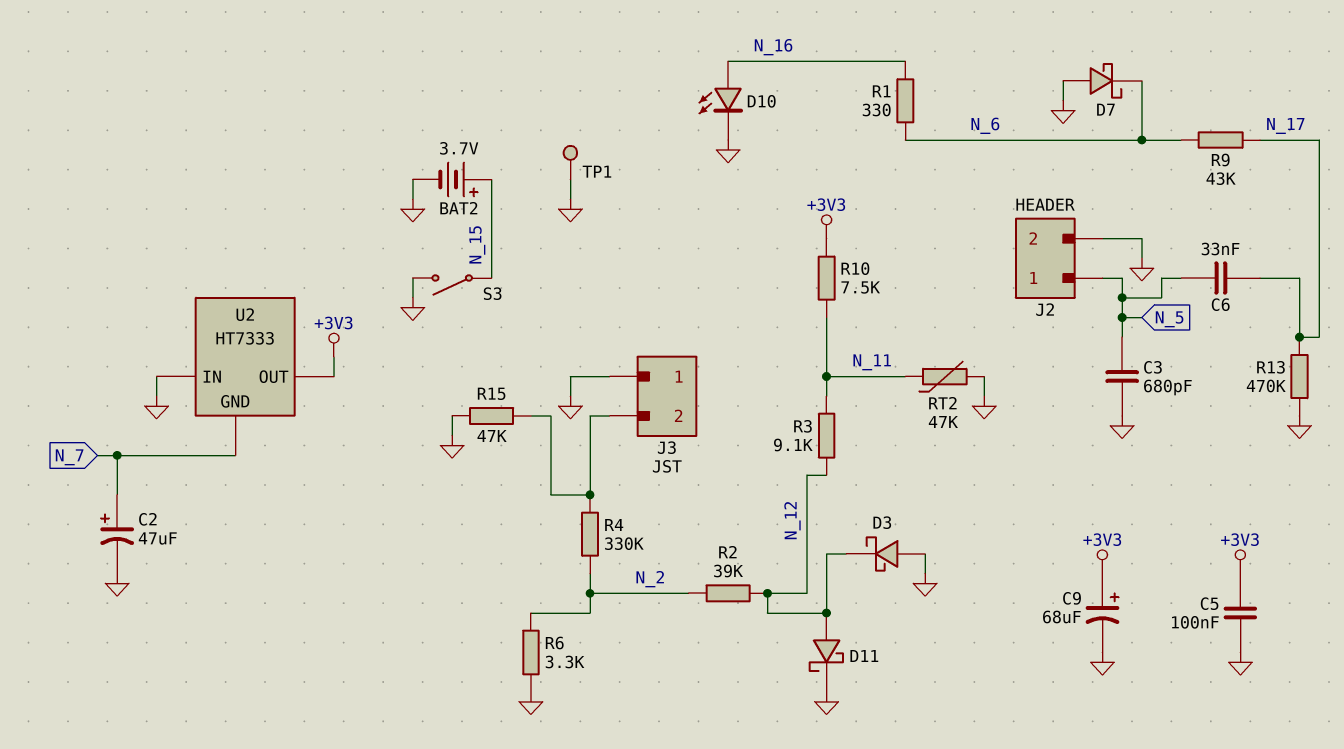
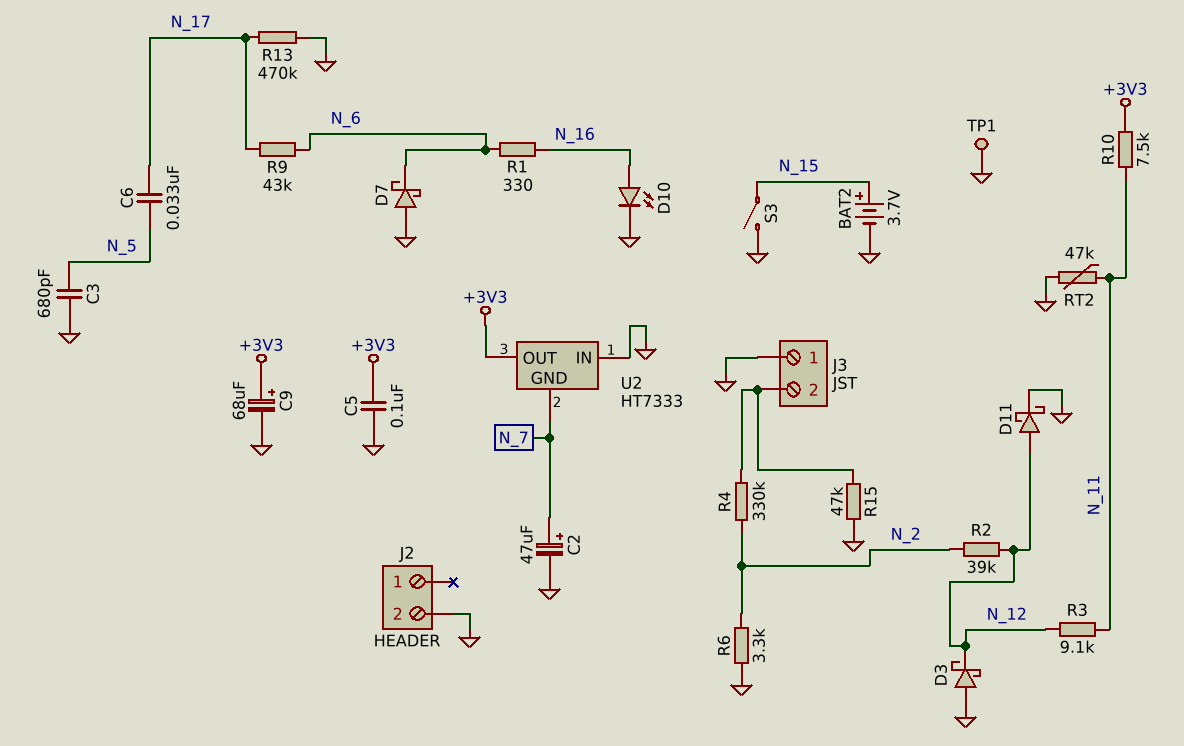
J2 pin 1: N_5 -> none

